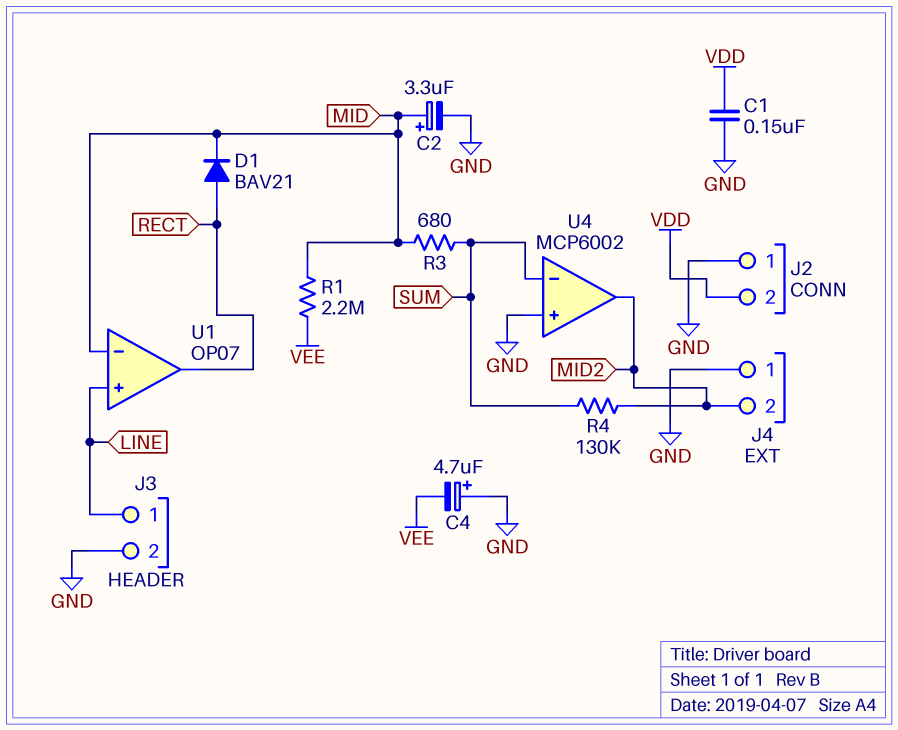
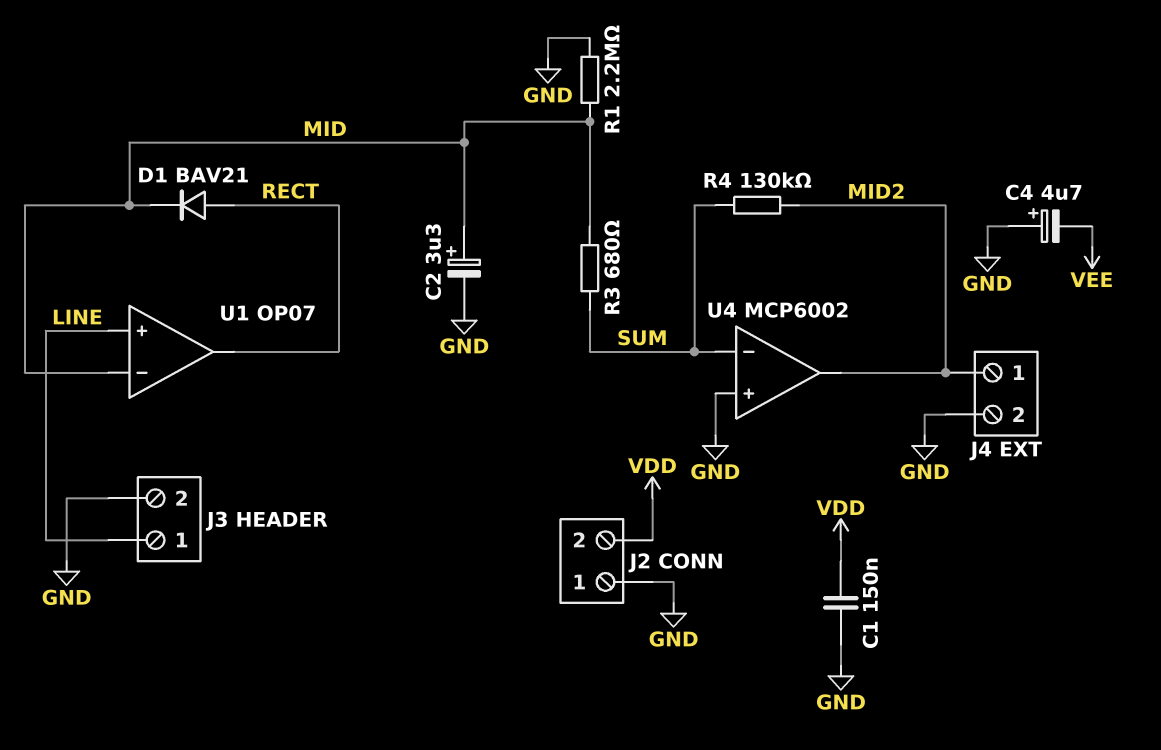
J4 pin 1: GND -> MID2
J4 pin 2: MID2 -> GND
R1: 2.2M (MID, VEE) -> 2.2M (GND, MID)

